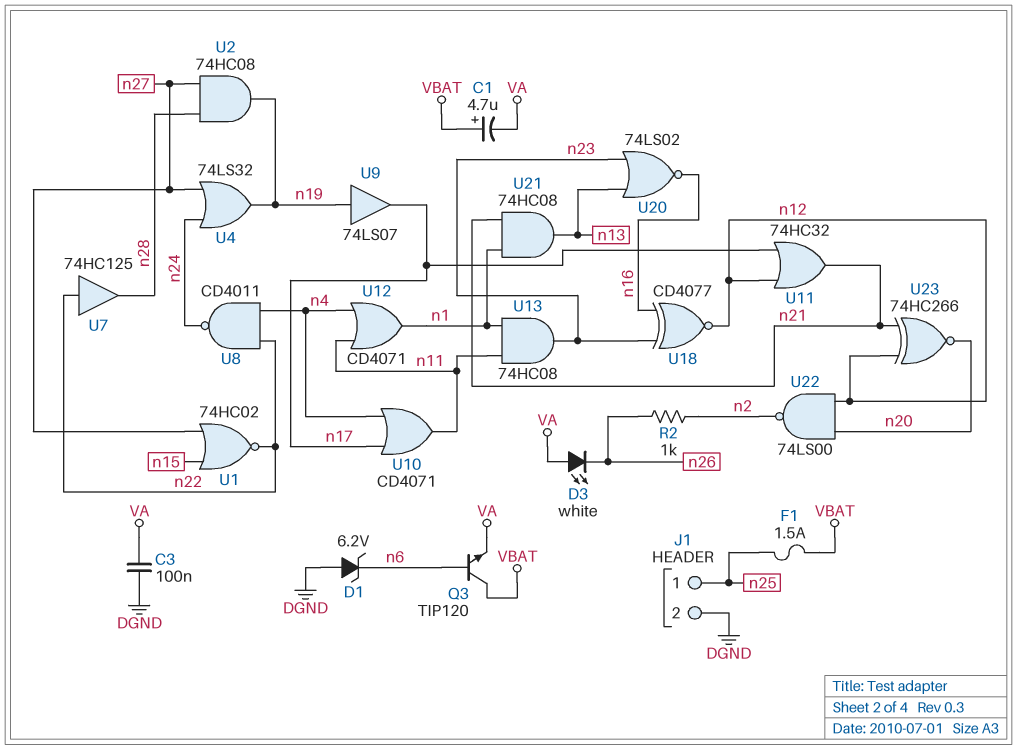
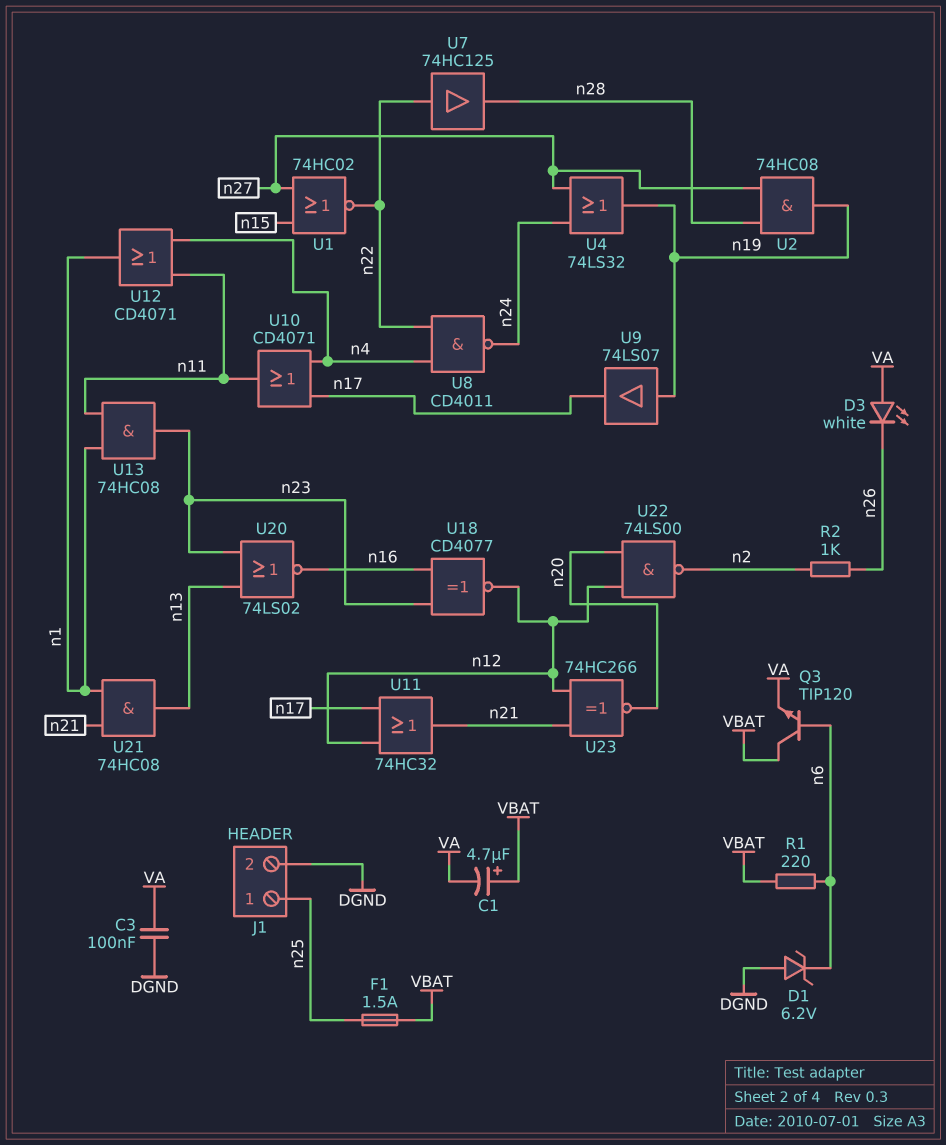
R1: none -> 220 (VBAT, n6)

